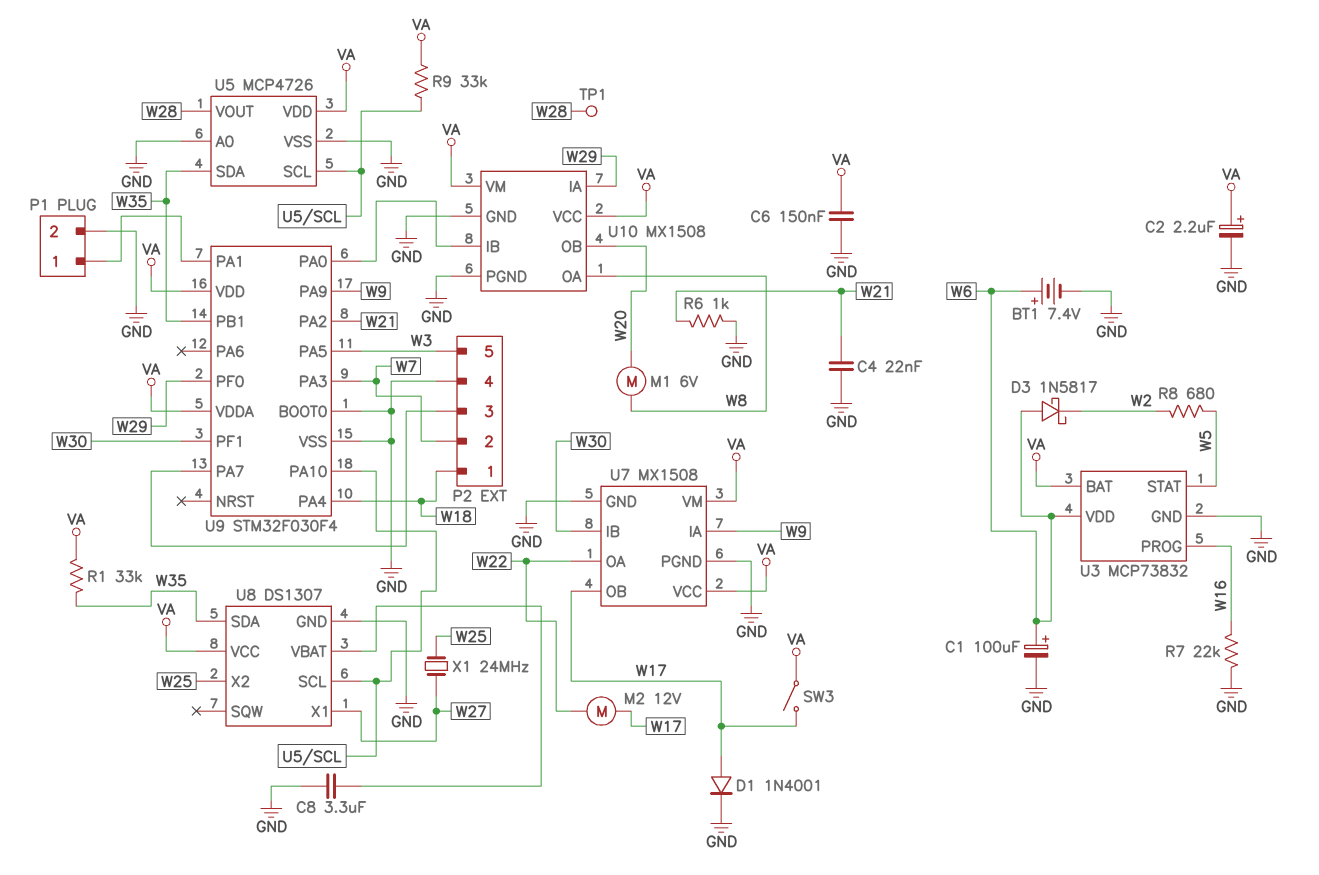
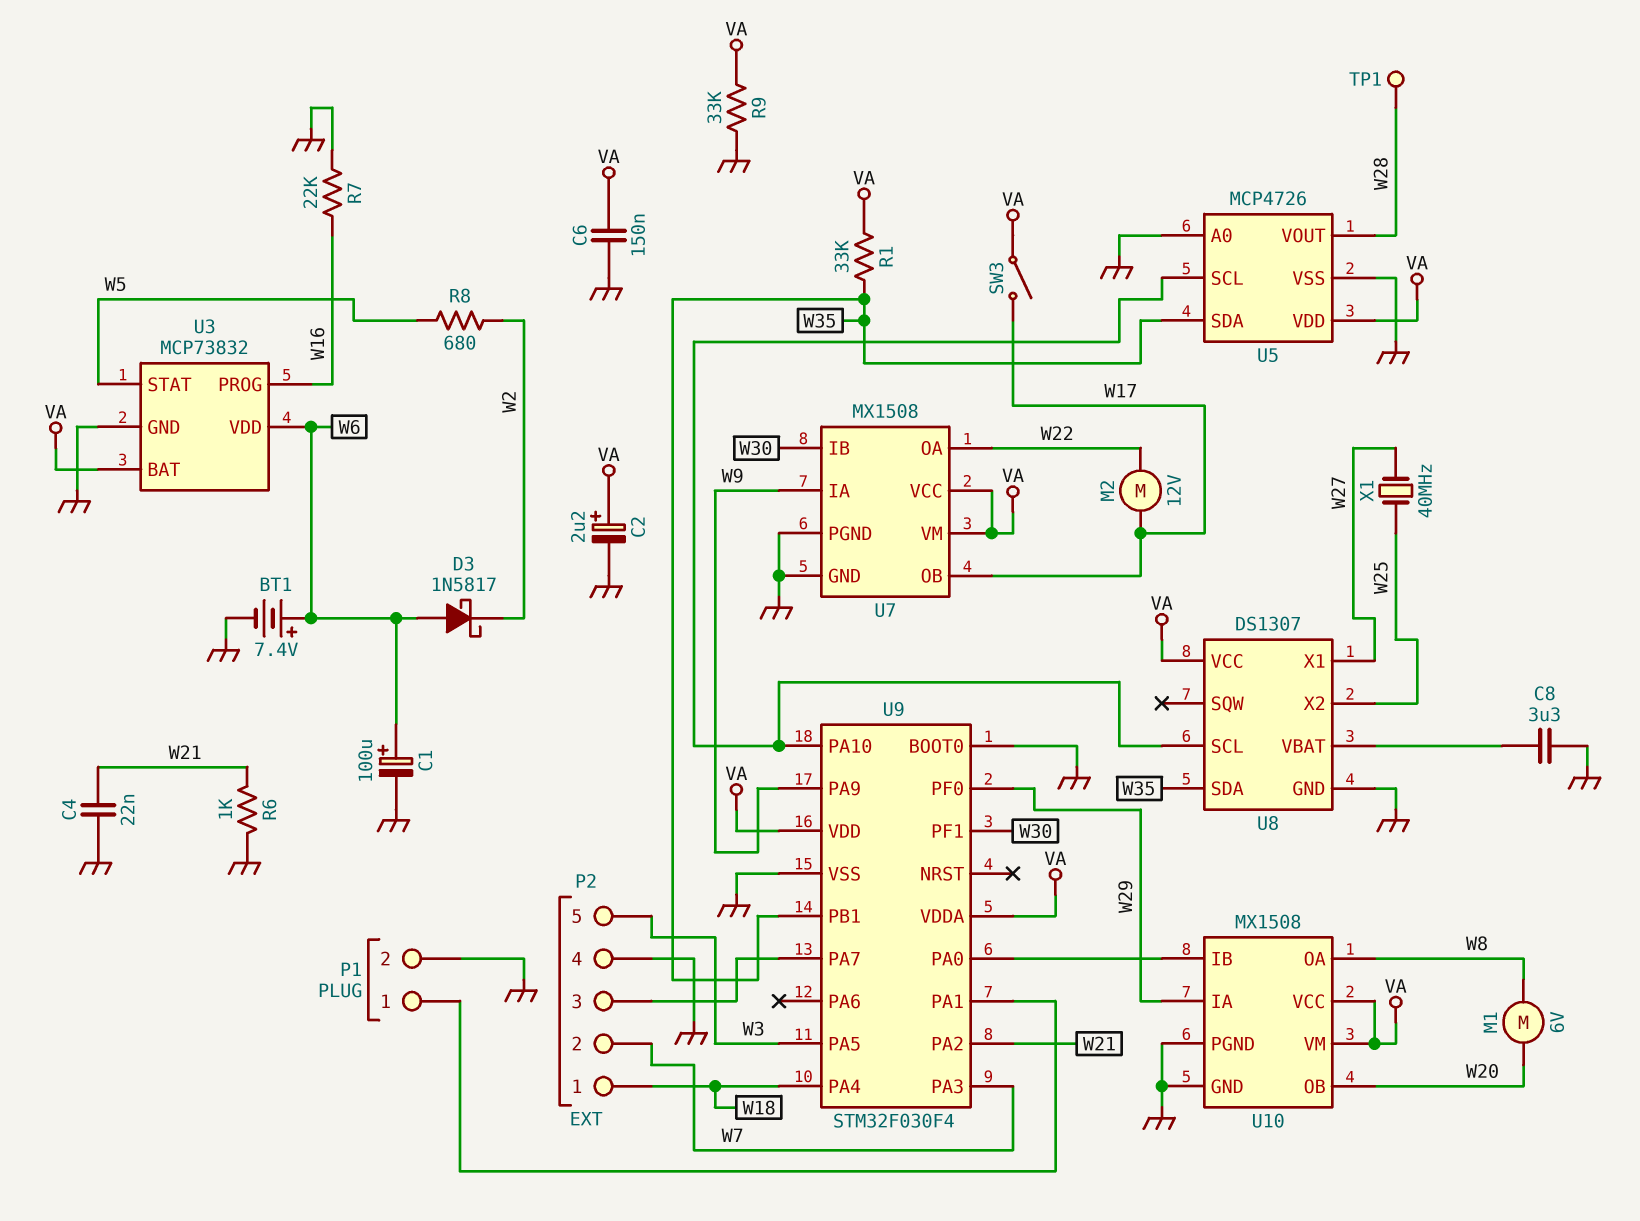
D1: diode 1N4001 (A W17, K GND) -> none
R9: 33k (U5/SCL, VA) -> 33k (GND, VA)
X1: 24MHz (W25, W27) -> 40MHz (W25, W27)

